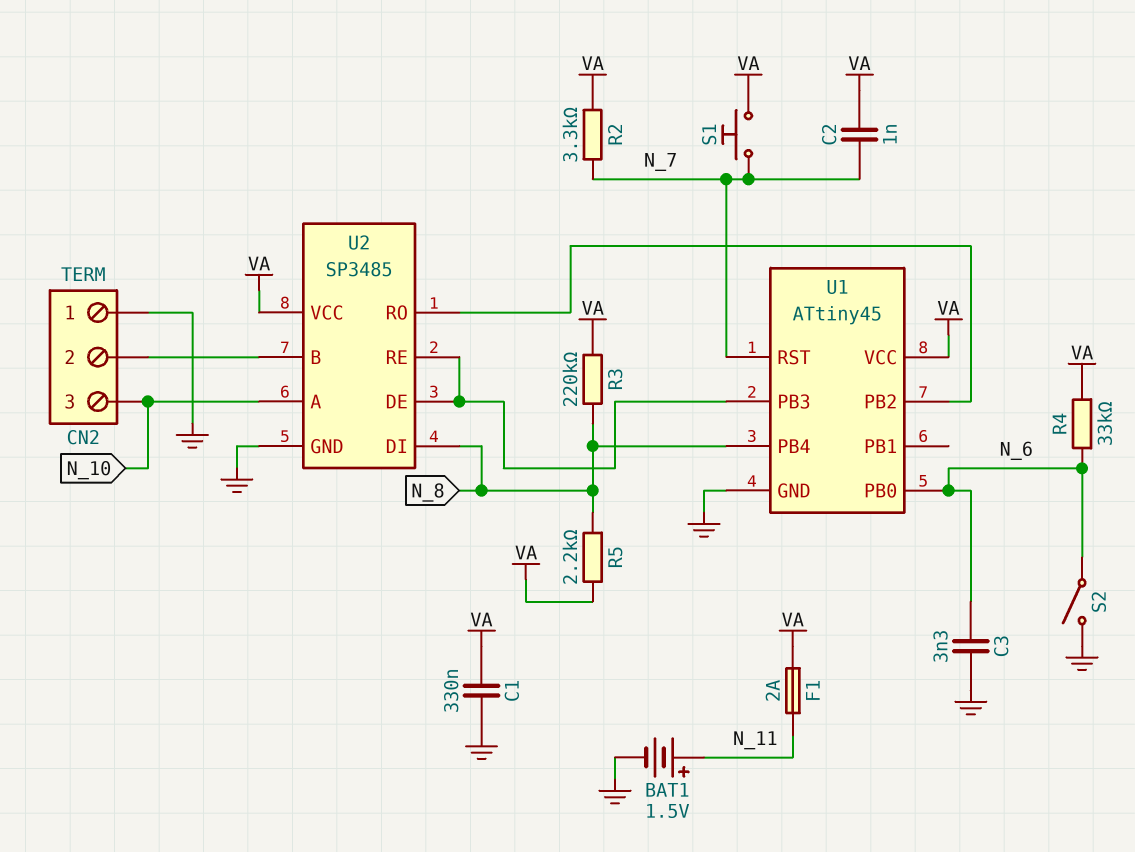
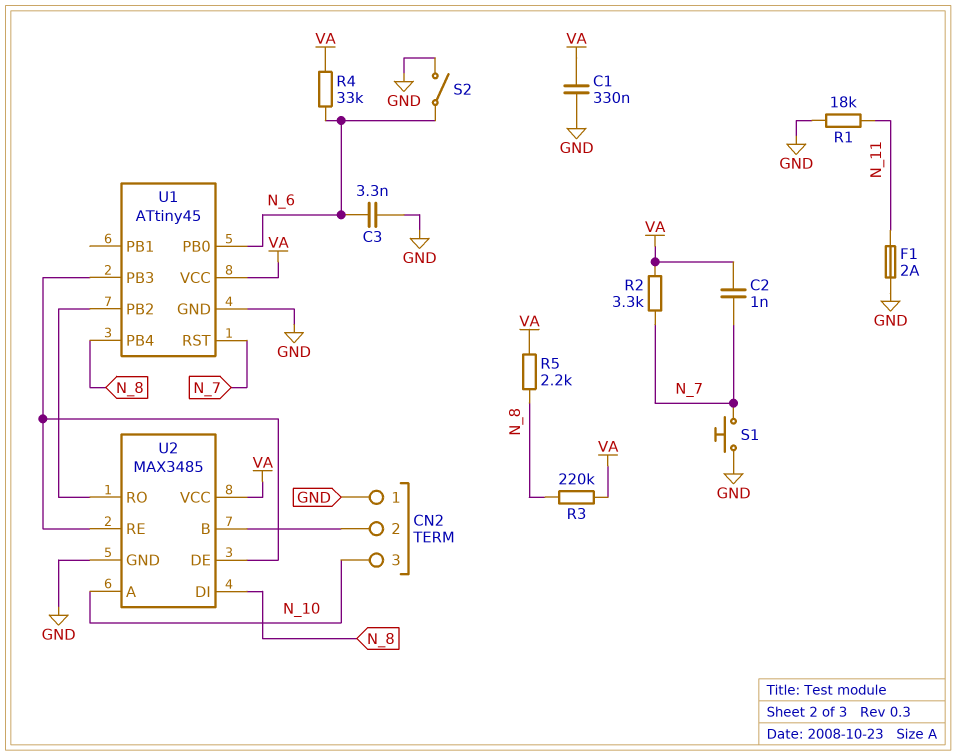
BAT1: 1.5V (plus N_11, minus GND) -> none
F1: 2A (N_11, VA) -> 2A (GND, N_11)
R1: none -> 18k (GND, N_11)
S1: button (N_7, VA) -> button (GND, N_7)
U2: SP3485 -> MAX3485

